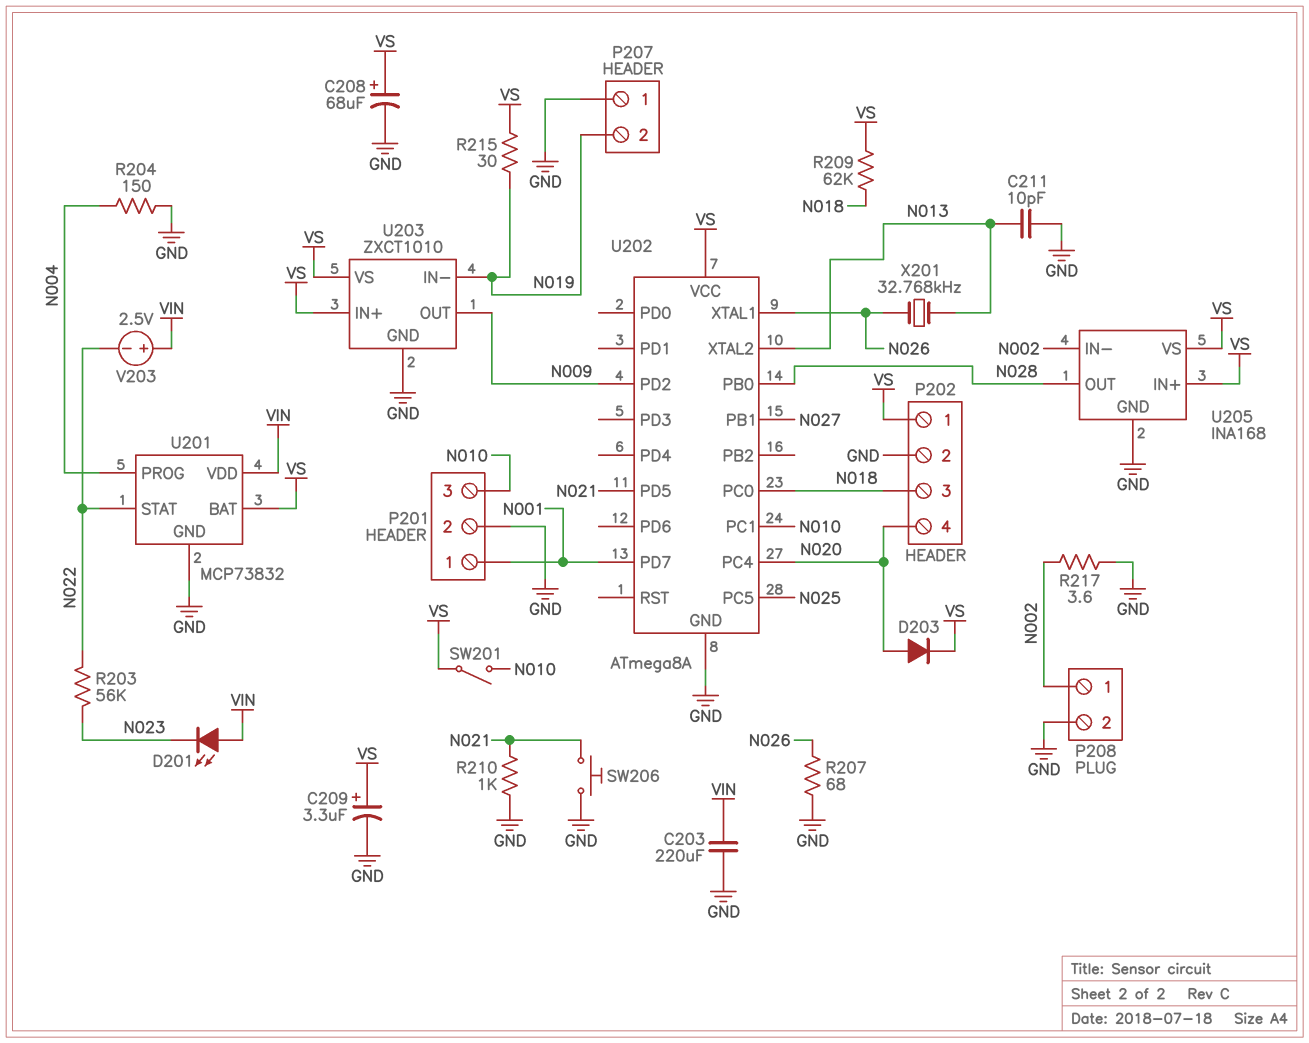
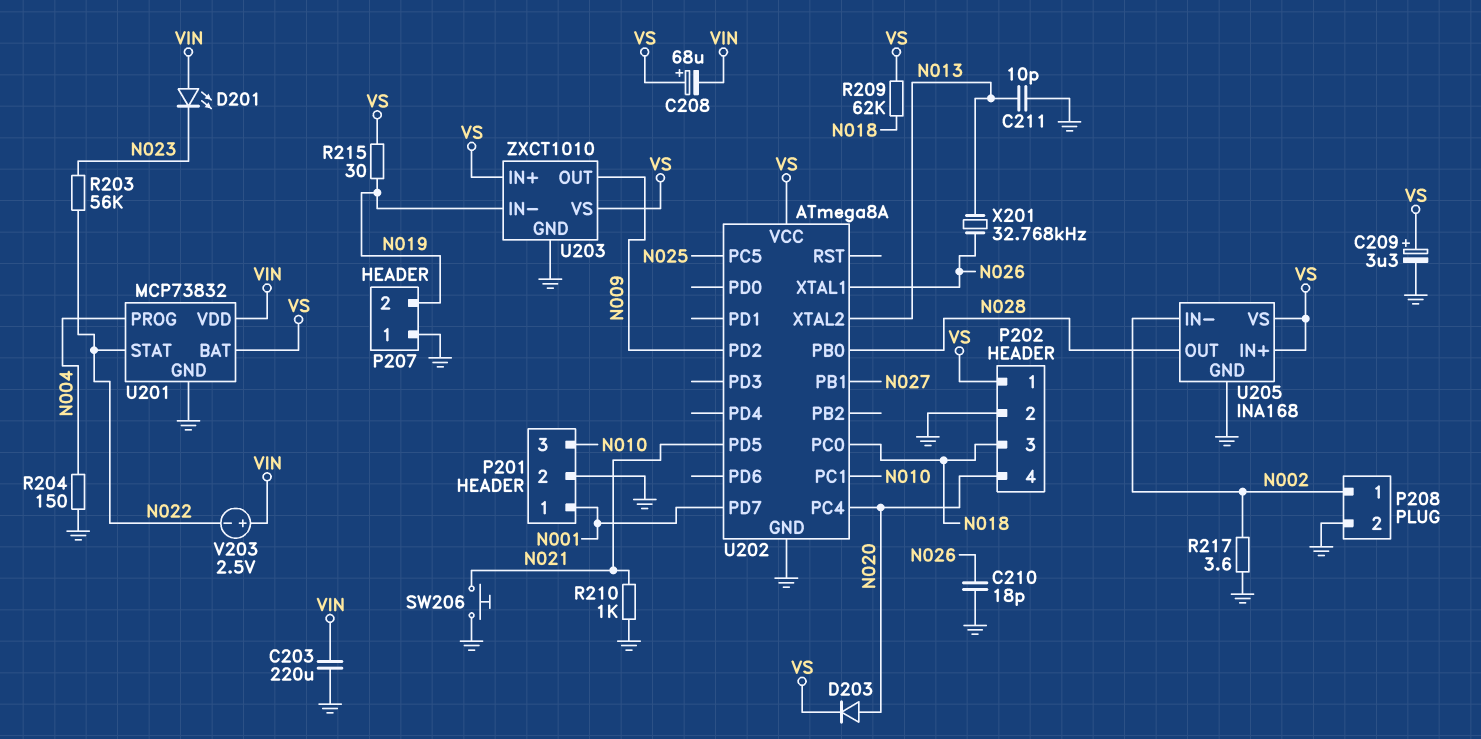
C208: 68uF (plus VS, minus GND) -> 68uF (plus VS, minus VIN)
C210: none -> 18pF (GND, N026)
R207: 68 (GND, N026) -> none
SW201: switch (N010, VS) -> none

